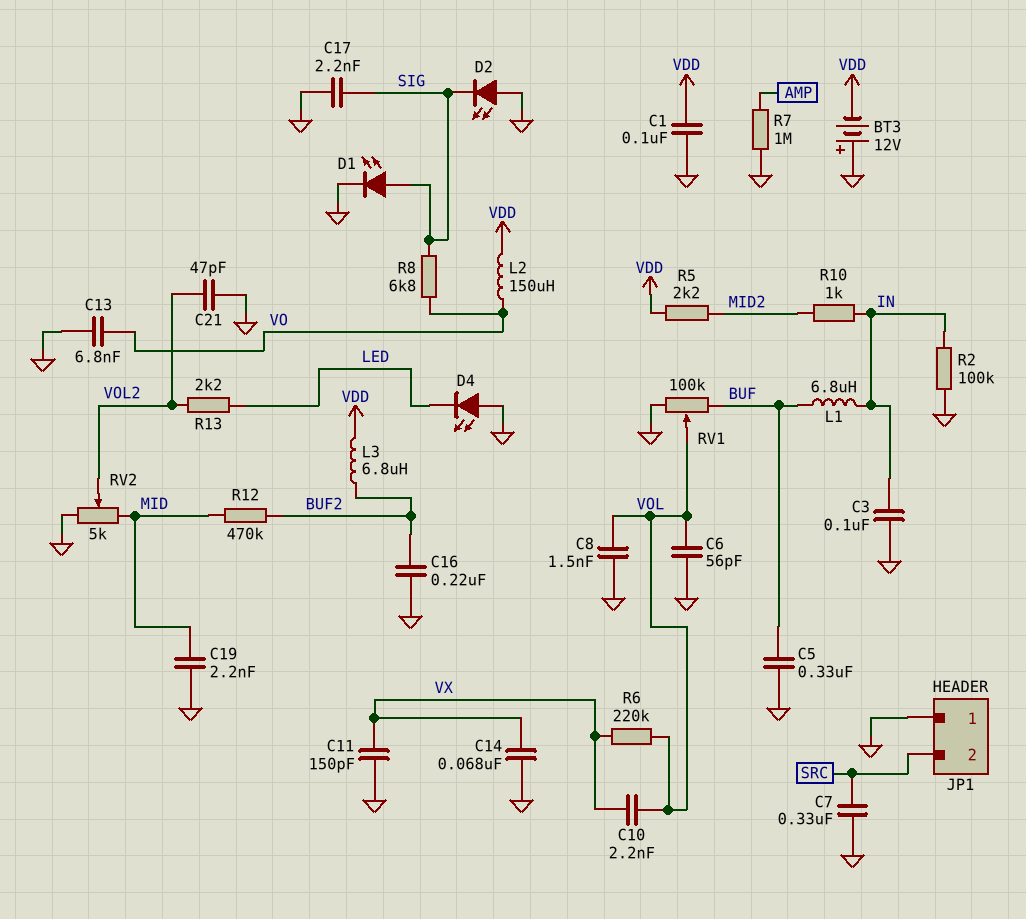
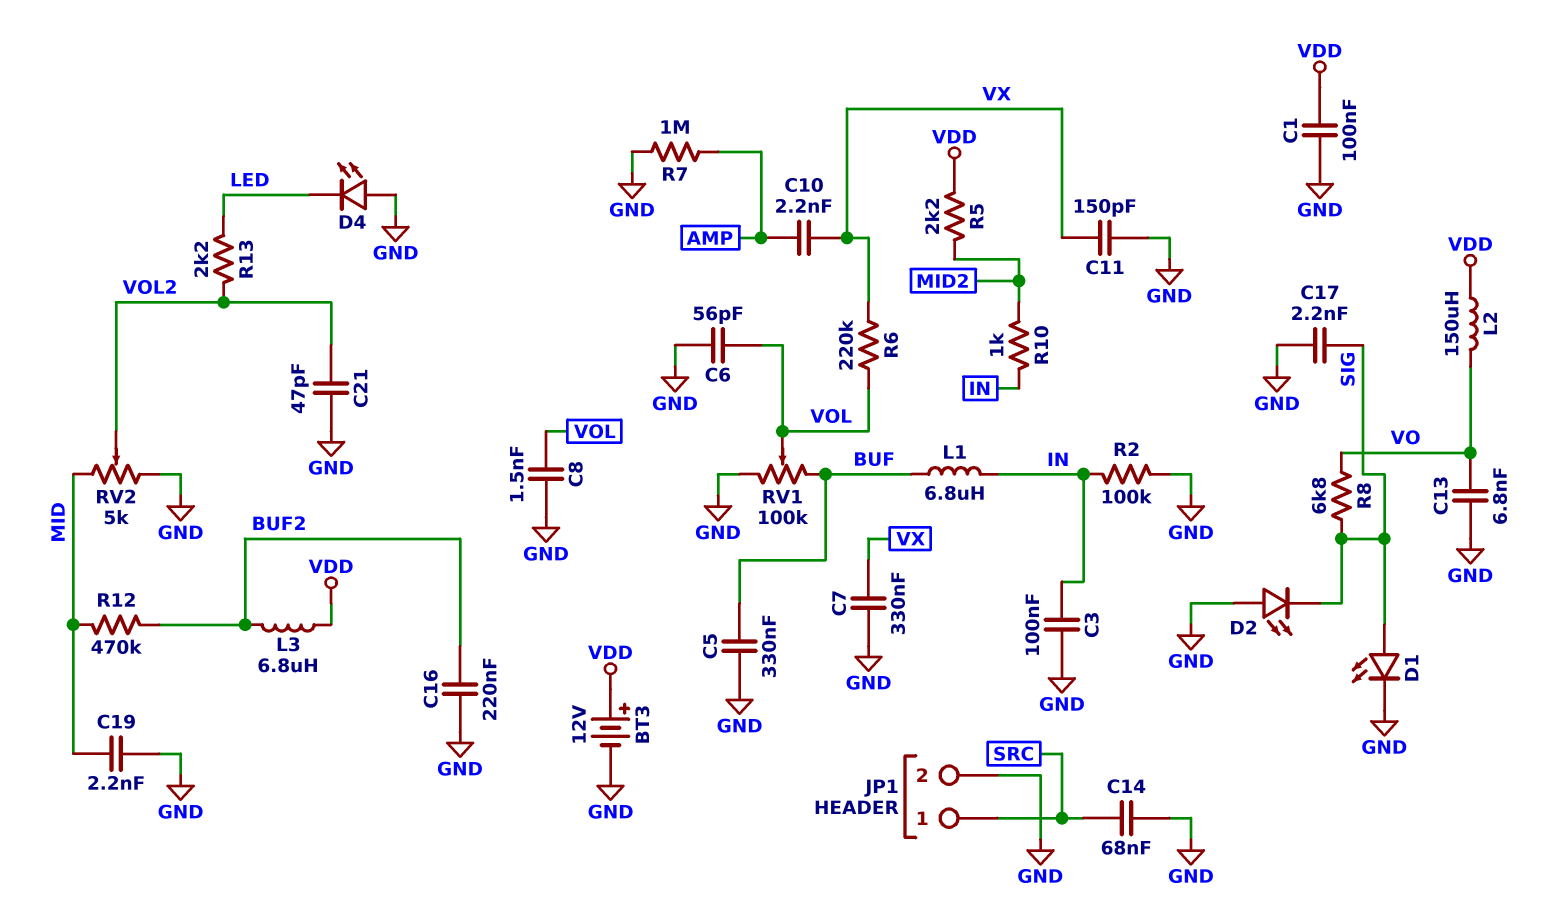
BT3: 12V (plus GND, minus VDD) -> 12V (plus VDD, minus GND)
C7: 330nF (GND, SRC) -> 330nF (GND, VX)
C10: 2.2nF (VOL, VX) -> 2.2nF (AMP, VX)
C14: 68nF (GND, VX) -> 68nF (GND, SRC)
JP1 pin 1: GND -> SRC
JP1 pin 2: SRC -> GND

